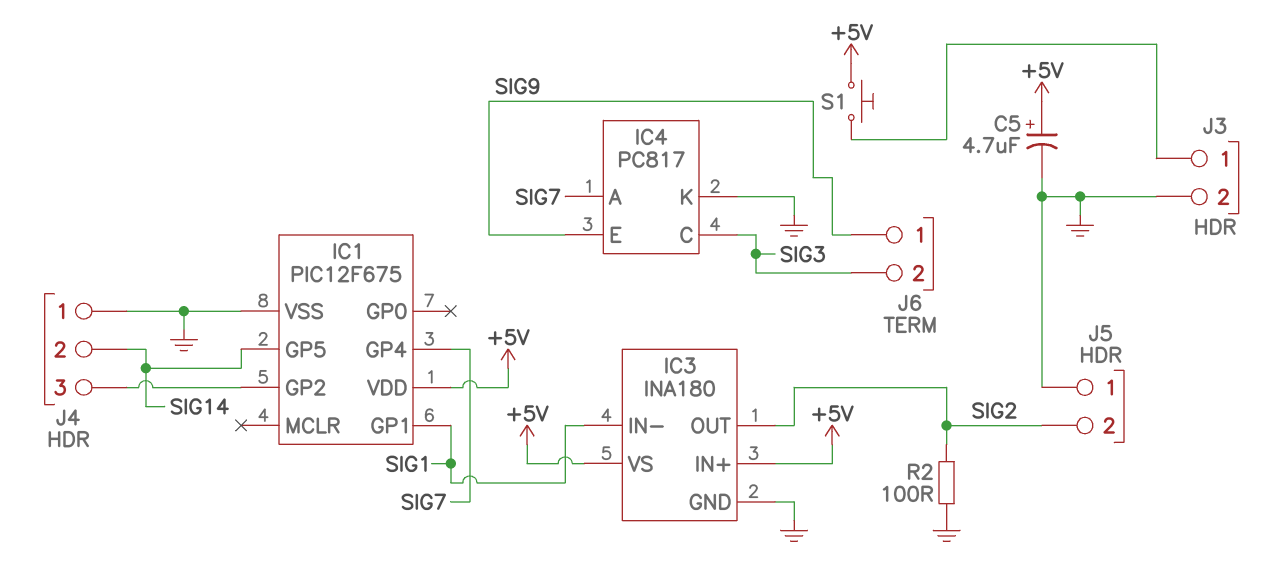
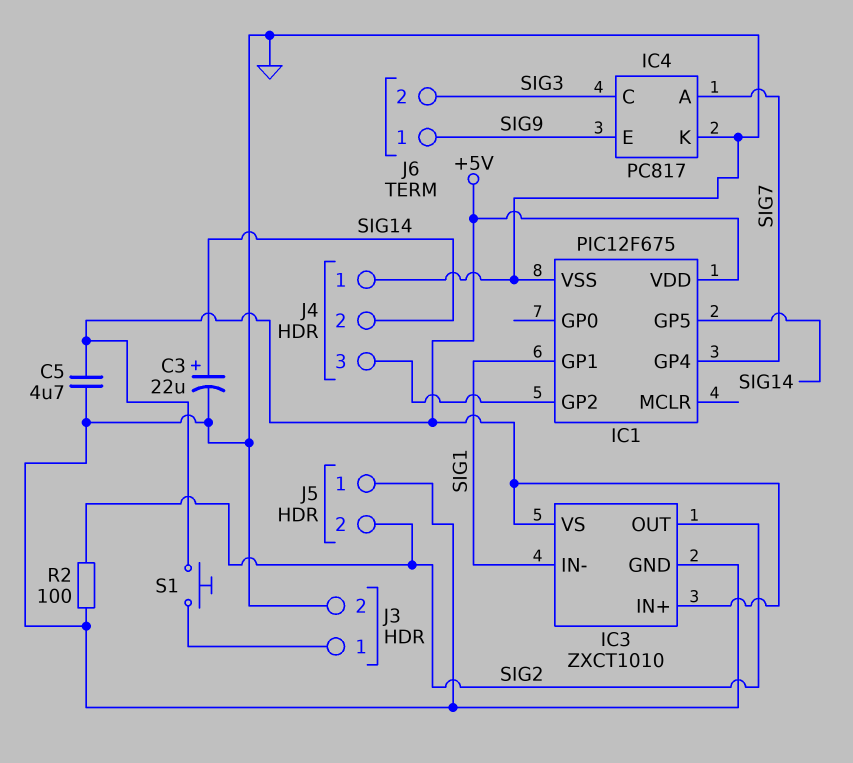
C3: none -> 22uF (plus SIG14, minus GND)
C5: 4.7uF (plus +5V, minus GND) -> 4.7uF (+5V, GND)
IC3: INA180 -> ZXCT1010

